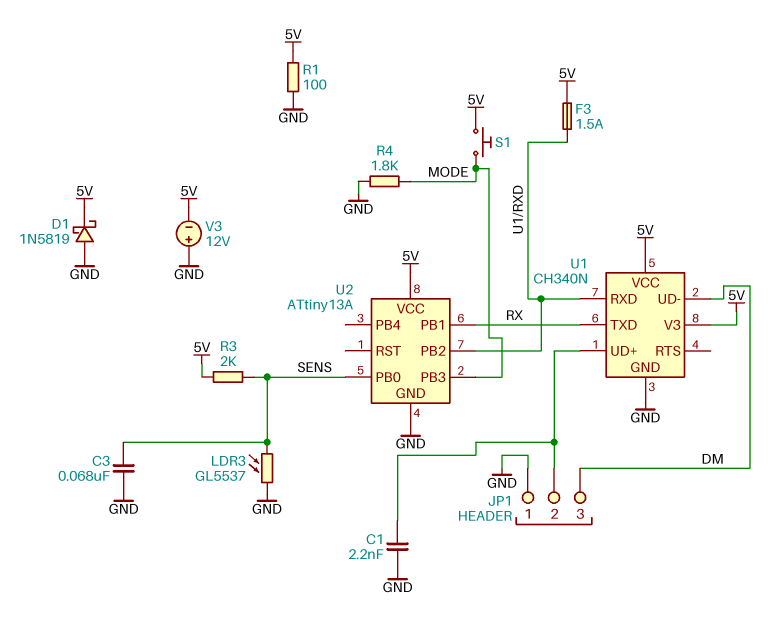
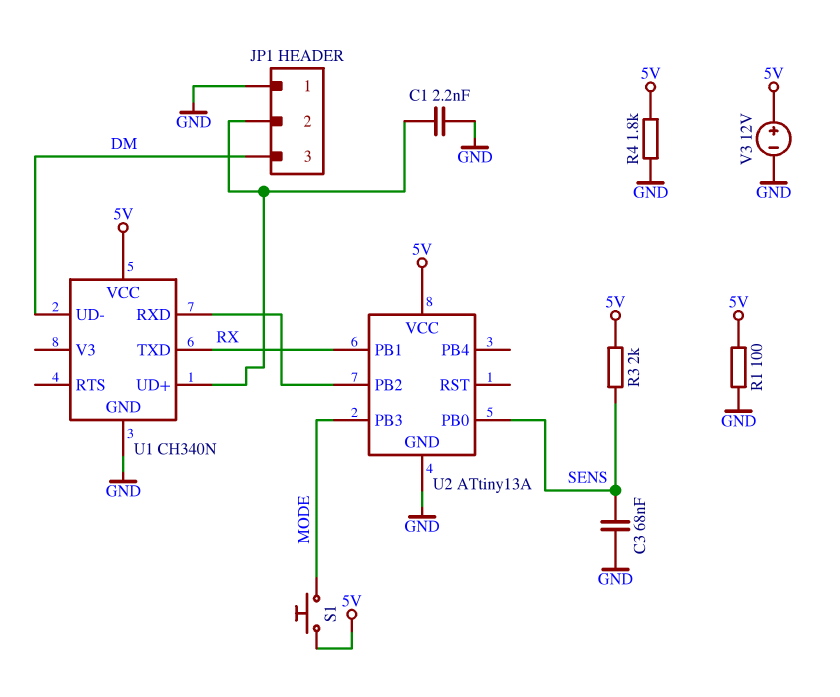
D1: schottky 1N5819 (A GND, K 5V) -> none
F3: 1.5A (5V, U1/RXD) -> none
LDR3: GL5537 (GND, SENS) -> none
R4: 1.8k (GND, MODE) -> 1.8k (5V, GND)
U1 pin V3: 5V -> none
V3: 12V (plus GND, minus 5V) -> 12V (plus 5V, minus GND)

